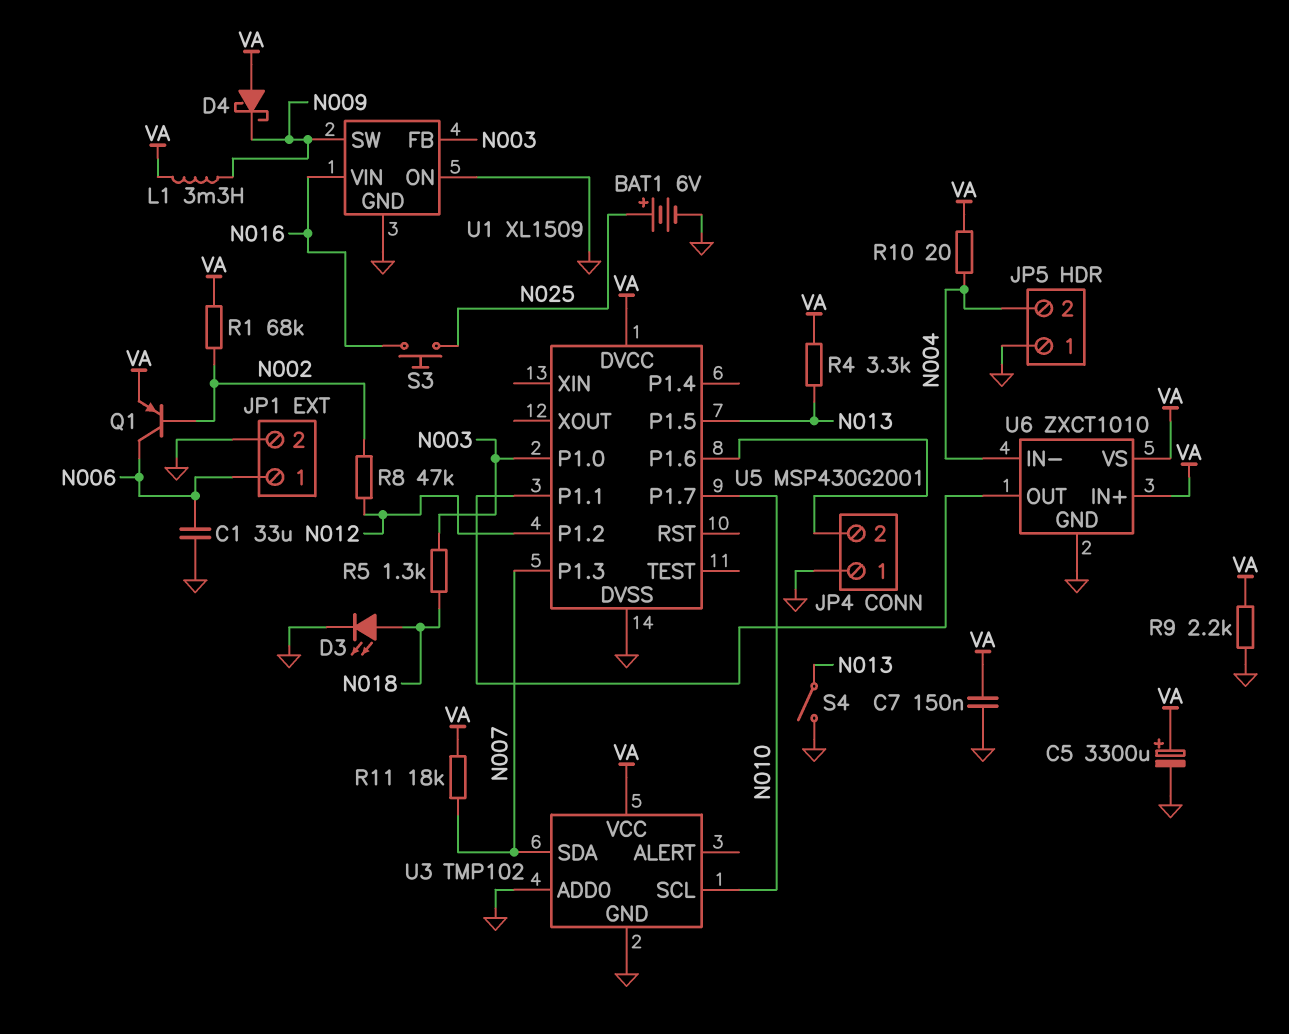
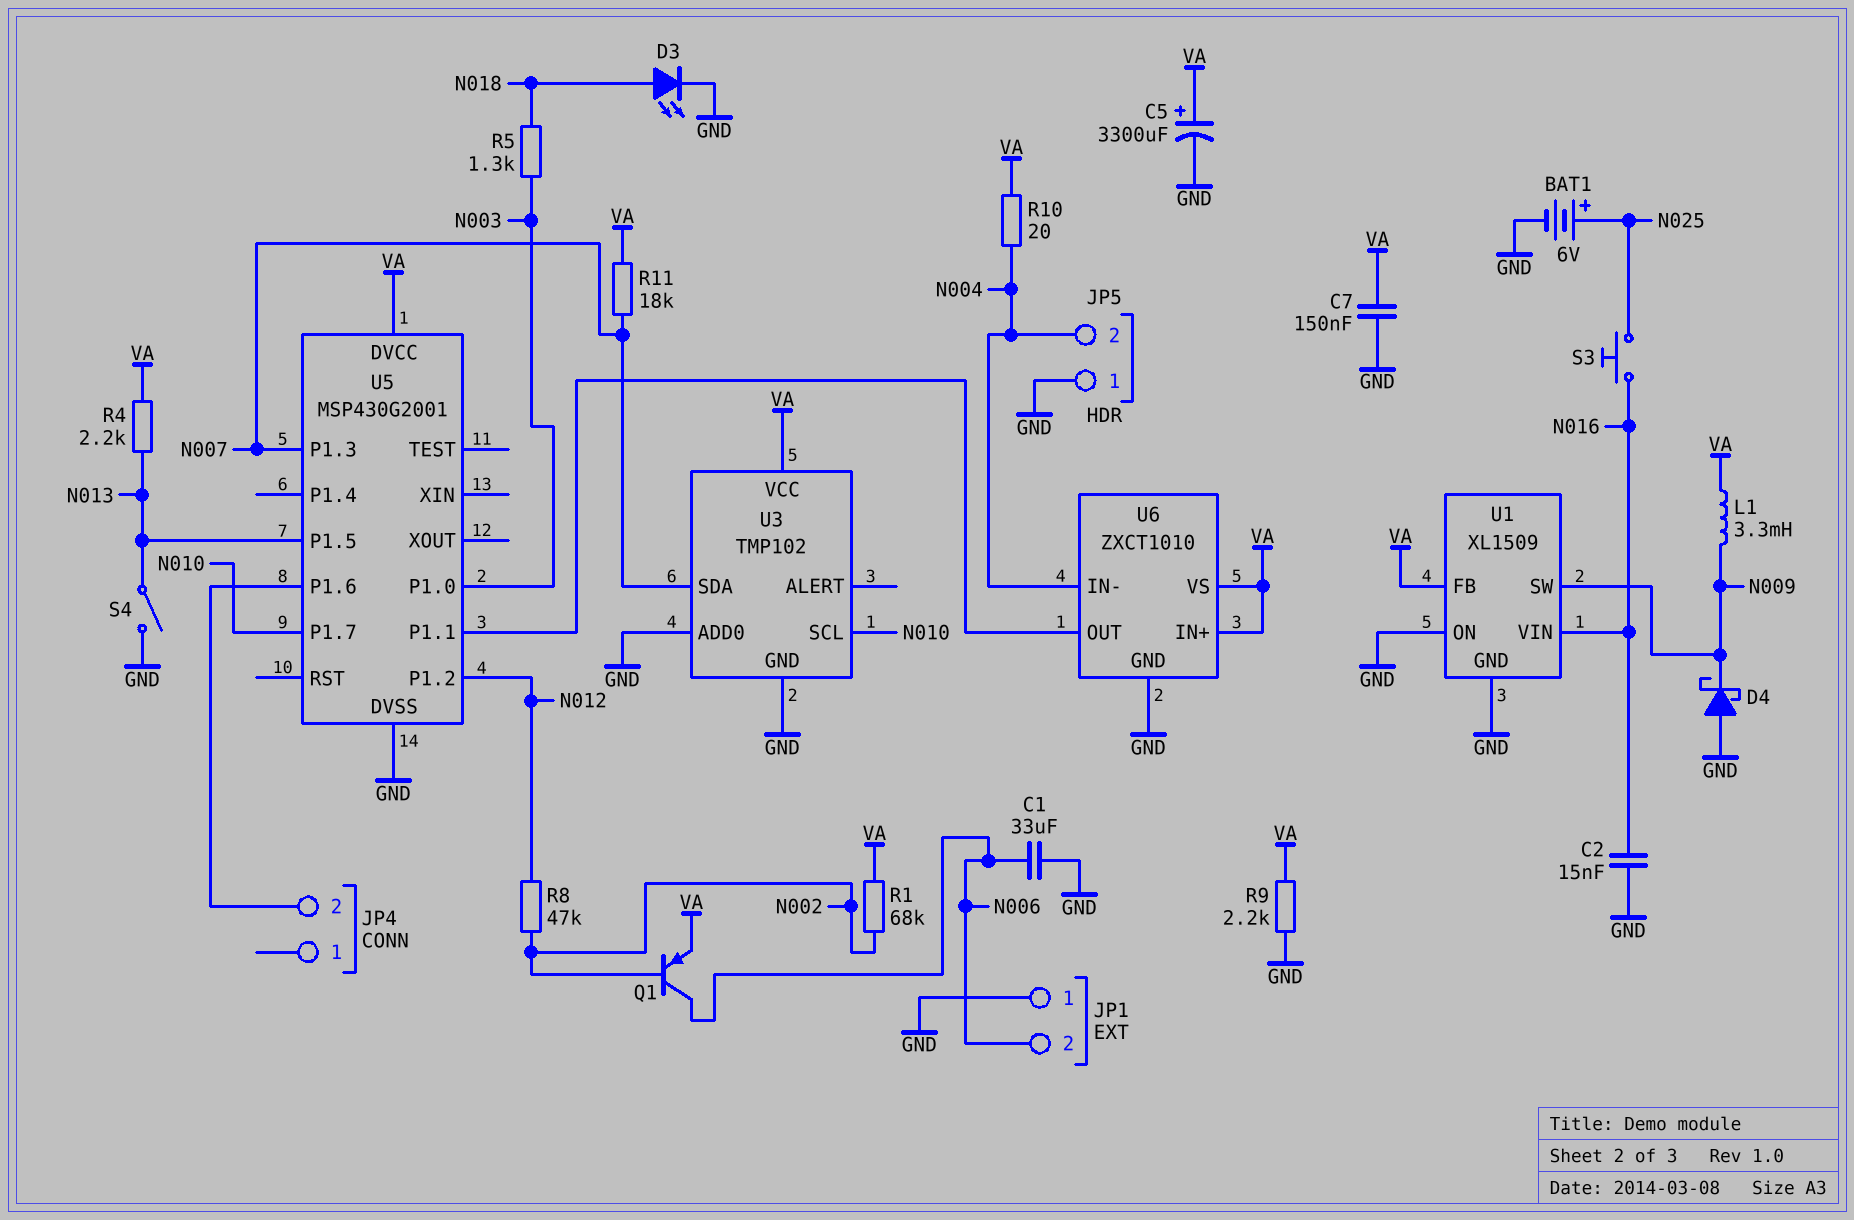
C2: none -> 15nF (GND, N016)
D4: schottky (A VA, K N009) -> schottky (A GND, K N009)
JP1 pin 1: N006 -> GND
JP1 pin 2: GND -> N006
JP4 pin 1: GND -> none
R4: 3.3k (N013, VA) -> 2.2k (N013, VA)
U1 pin FB: N003 -> VA

